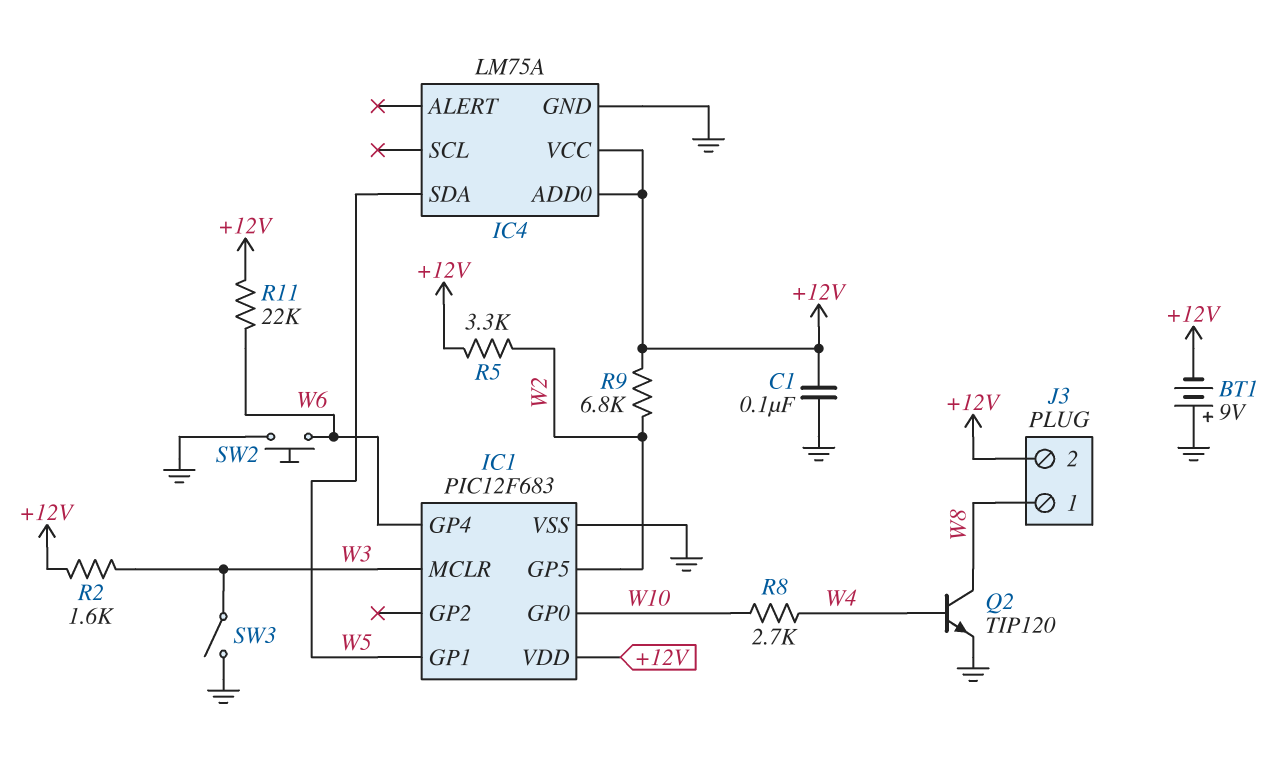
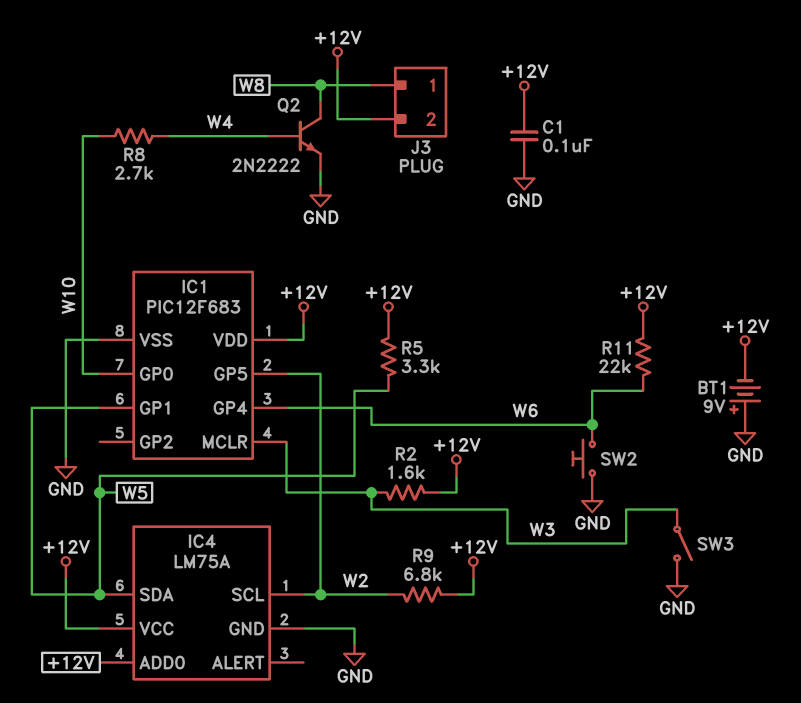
IC4 pin SCL: none -> W2
Q2: NPN TIP120 (B W4, C W8, E GND) -> NPN 2N2222 (B W4, C W8, E GND)
R5: 3.3k (+12V, W2) -> 3.3k (+12V, W5)

